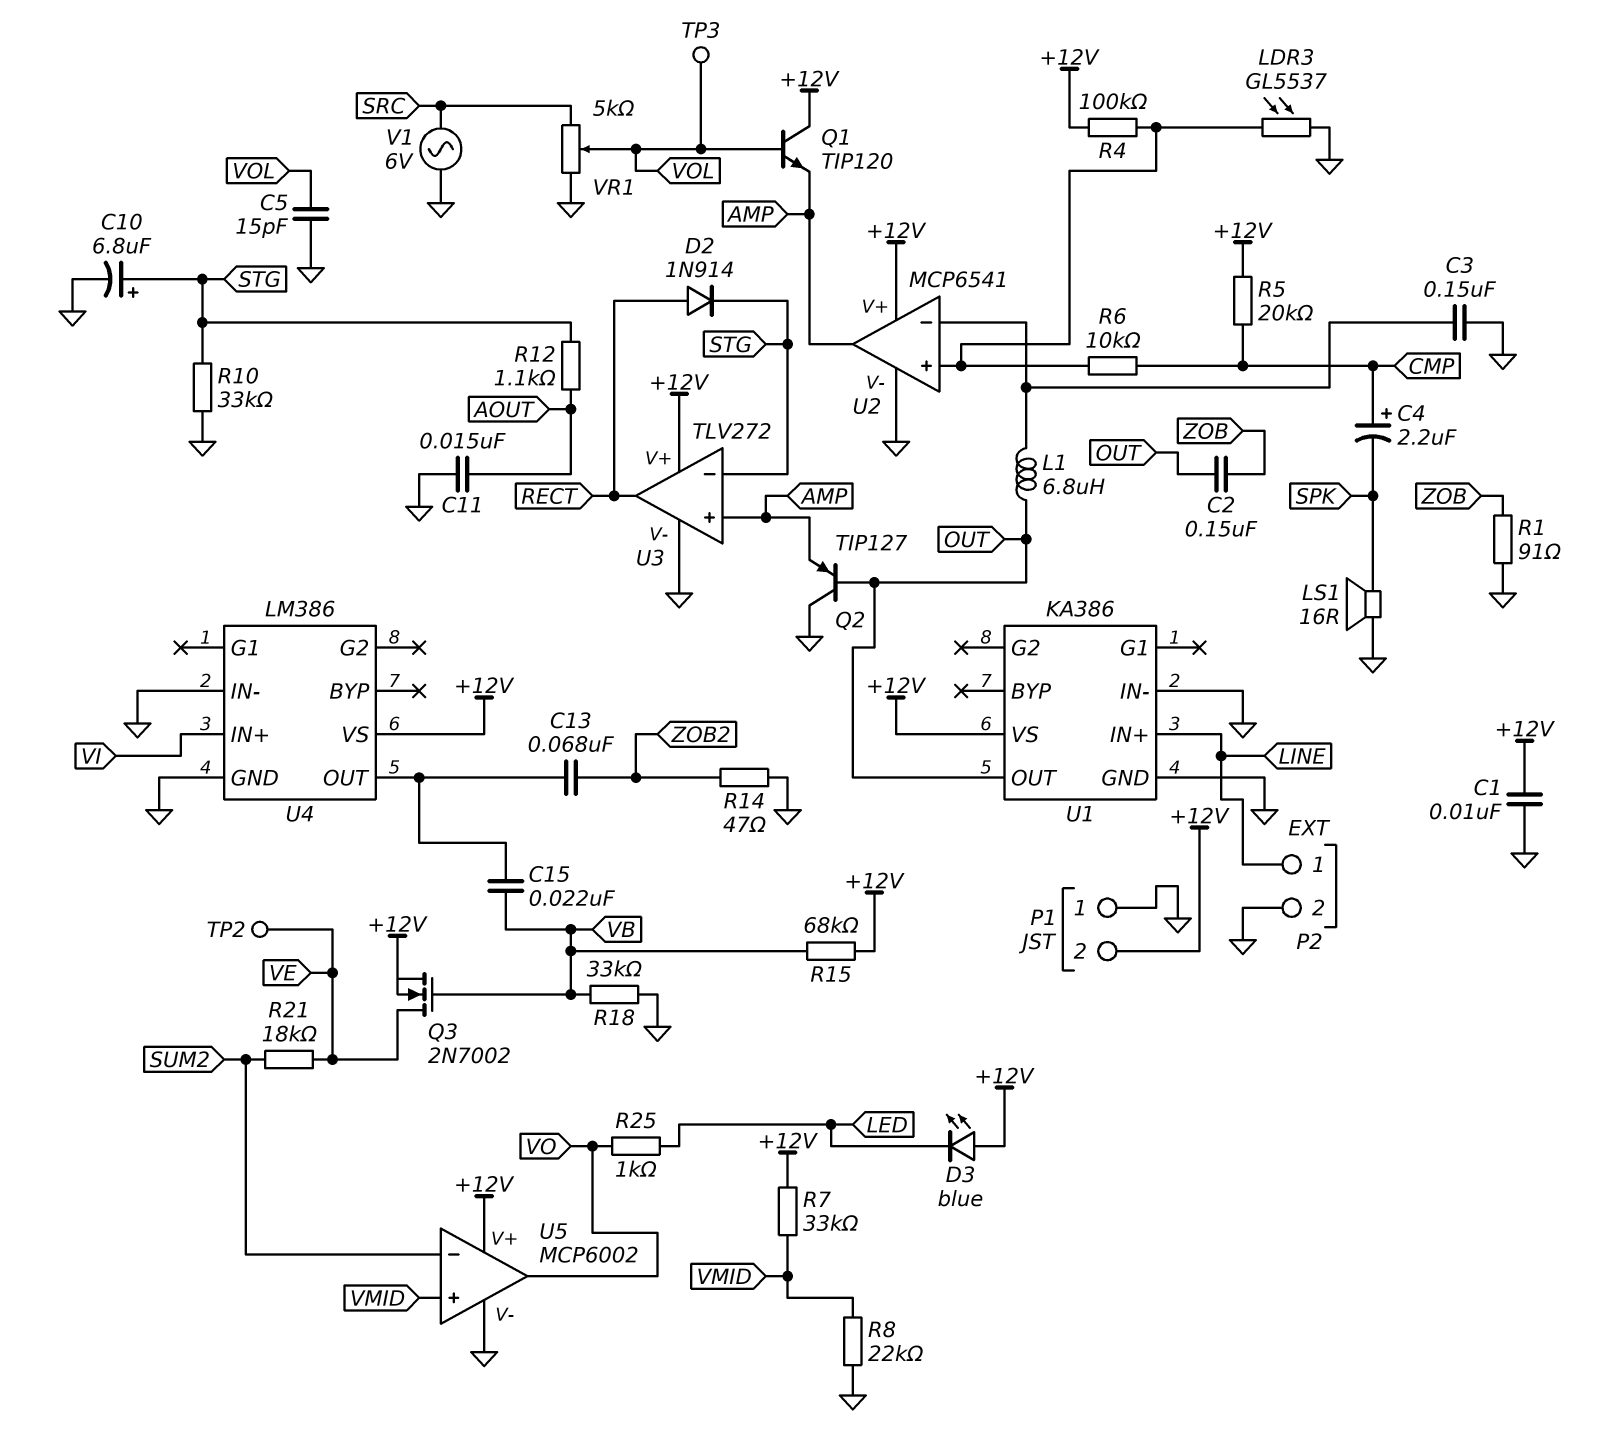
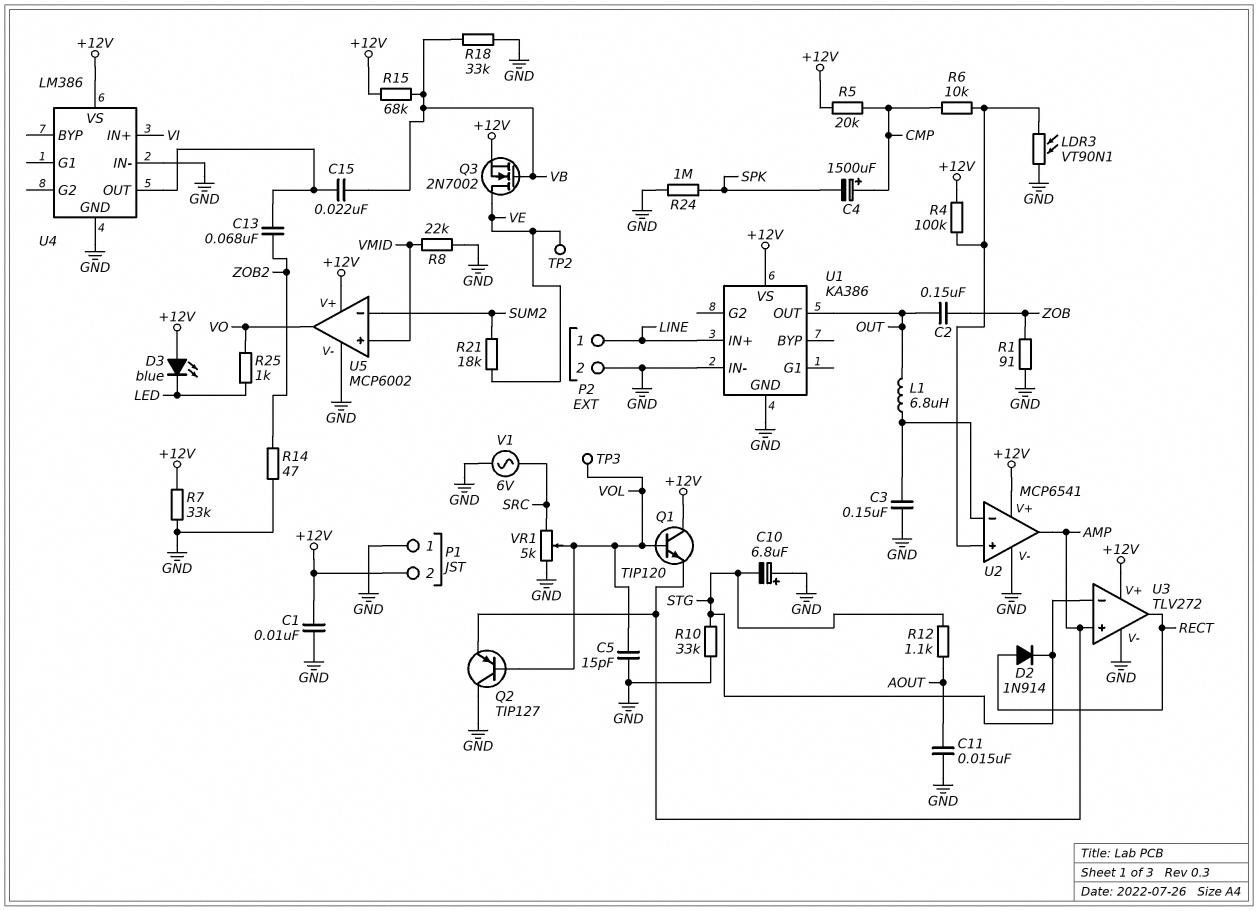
C4: 2.2uF (plus CMP, minus SPK) -> 1500uF (plus CMP, minus SPK)
C10: 6.8uF (plus STG, minus GND) -> 6.8uF (plus GND, minus STG)
LDR3: GL5537 (GND, U2/in+) -> VT90N1 (GND, U2/in+)
LS1: speaker 16R (GND, SPK) -> none
Q2: PNP TIP127 (B OUT, C GND, E AMP) -> PNP TIP127 (B VOL, C GND, E AMP)
R7: 33k (+12V, VMID) -> 33k (+12V, GND)
R24: none -> 1M (GND, SPK)

